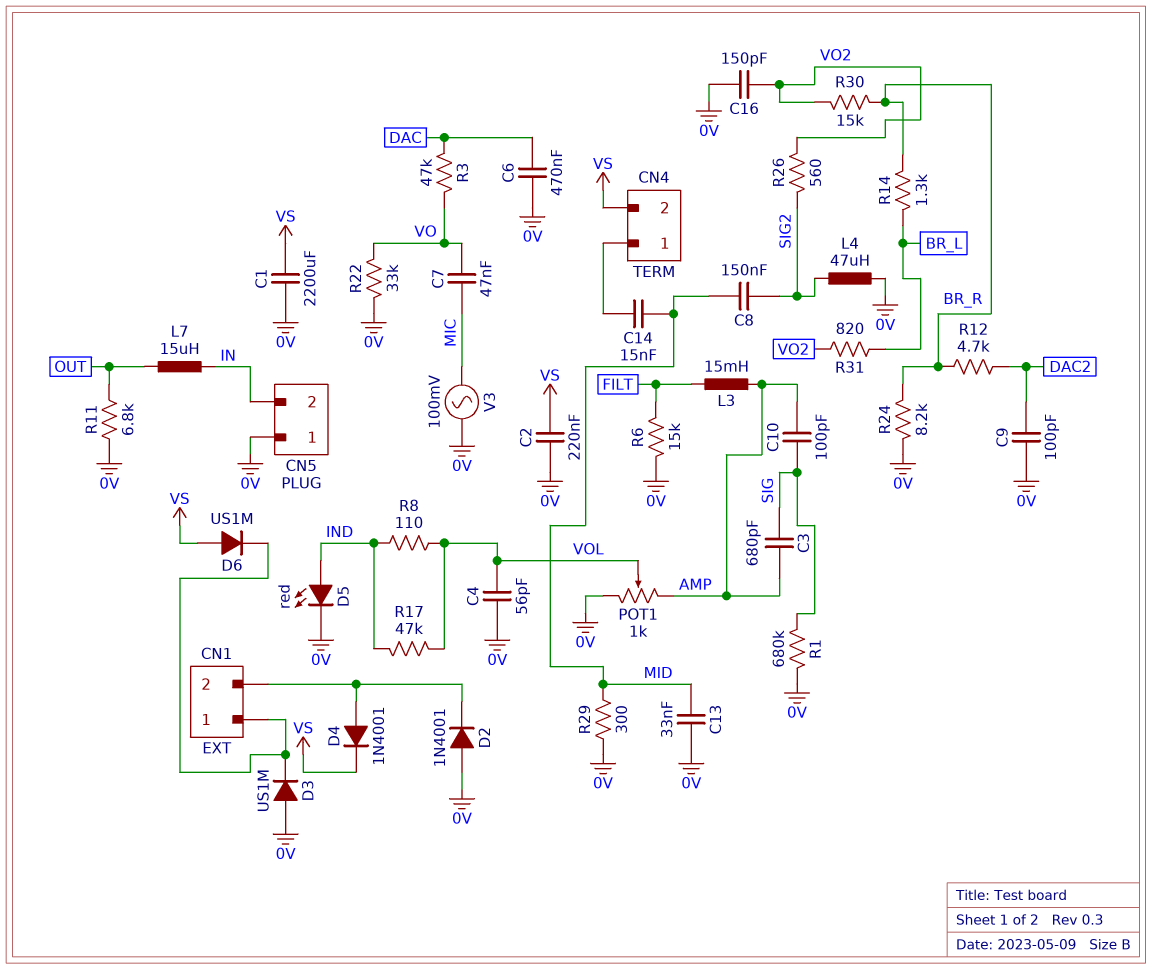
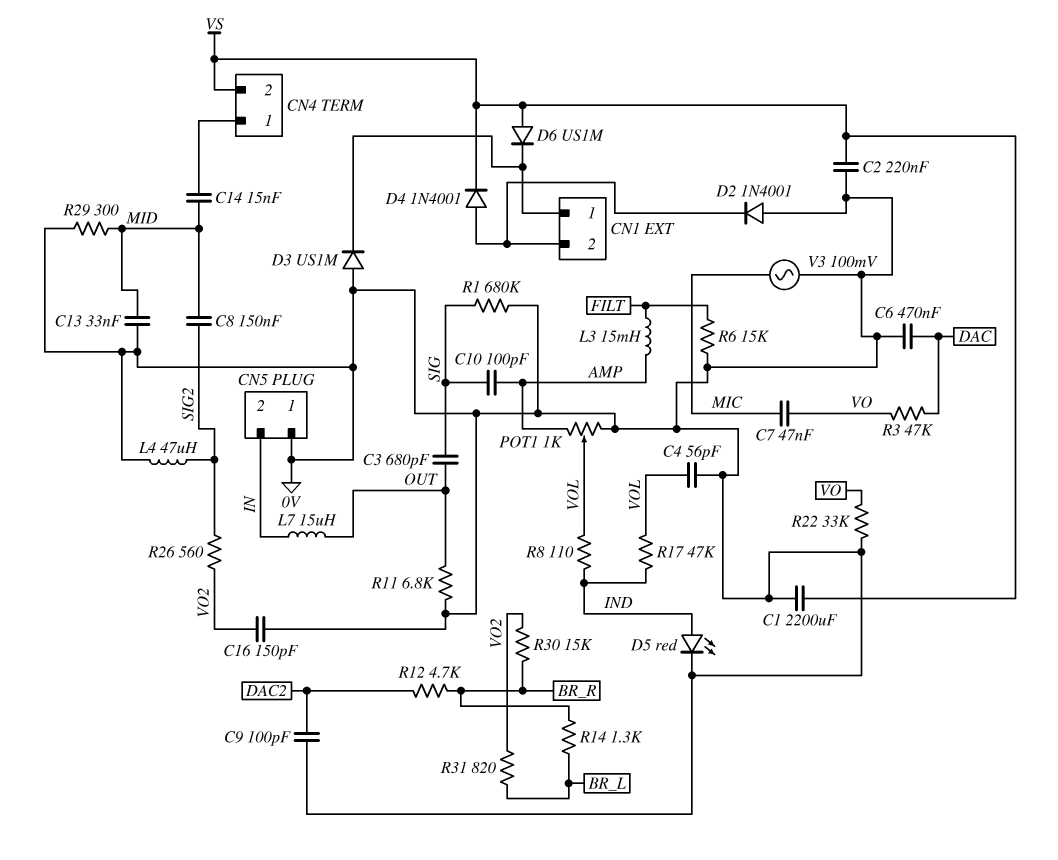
C3: 680pF (AMP, SIG) -> 680pF (OUT, SIG)
R24: 8.2k (0V, BR_R) -> none

